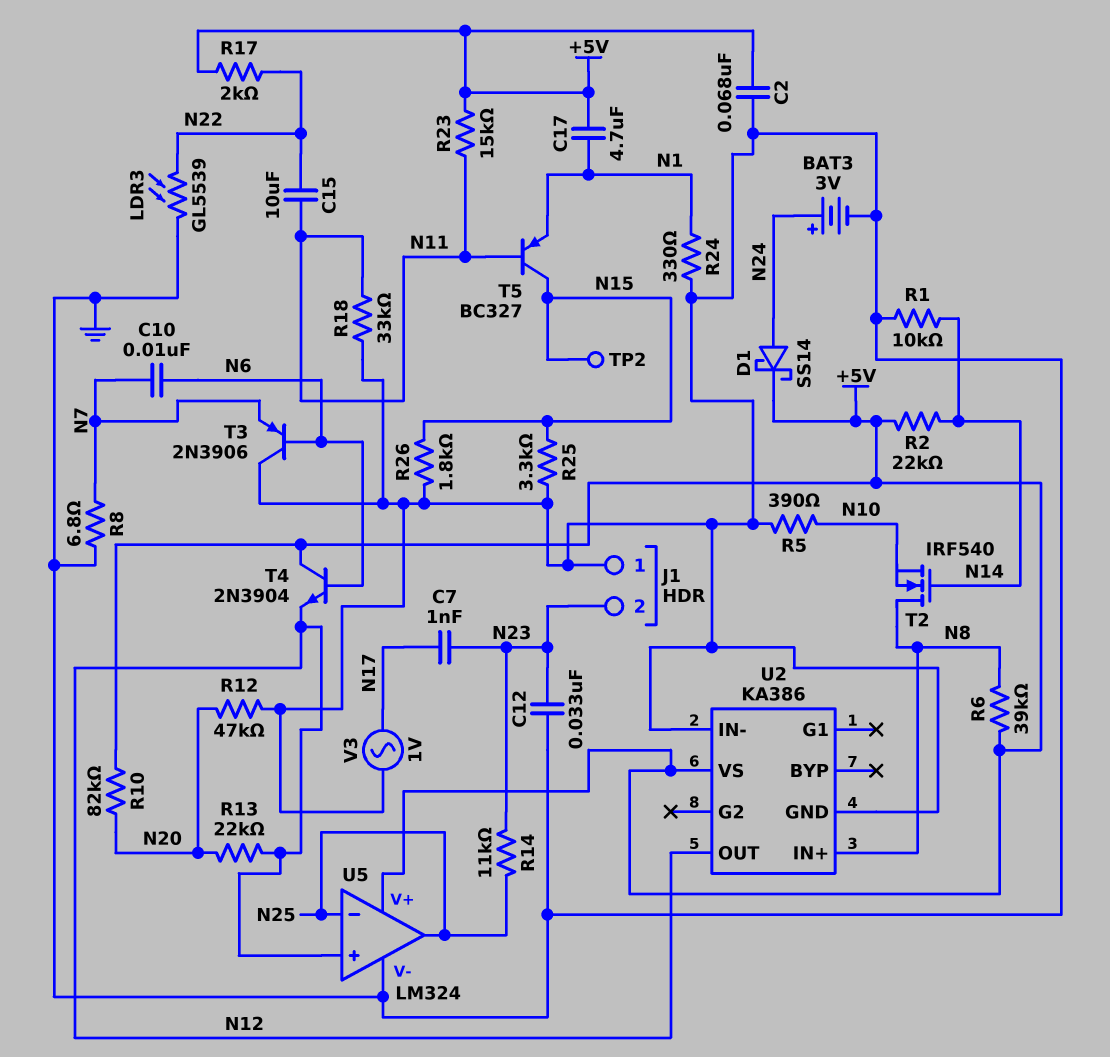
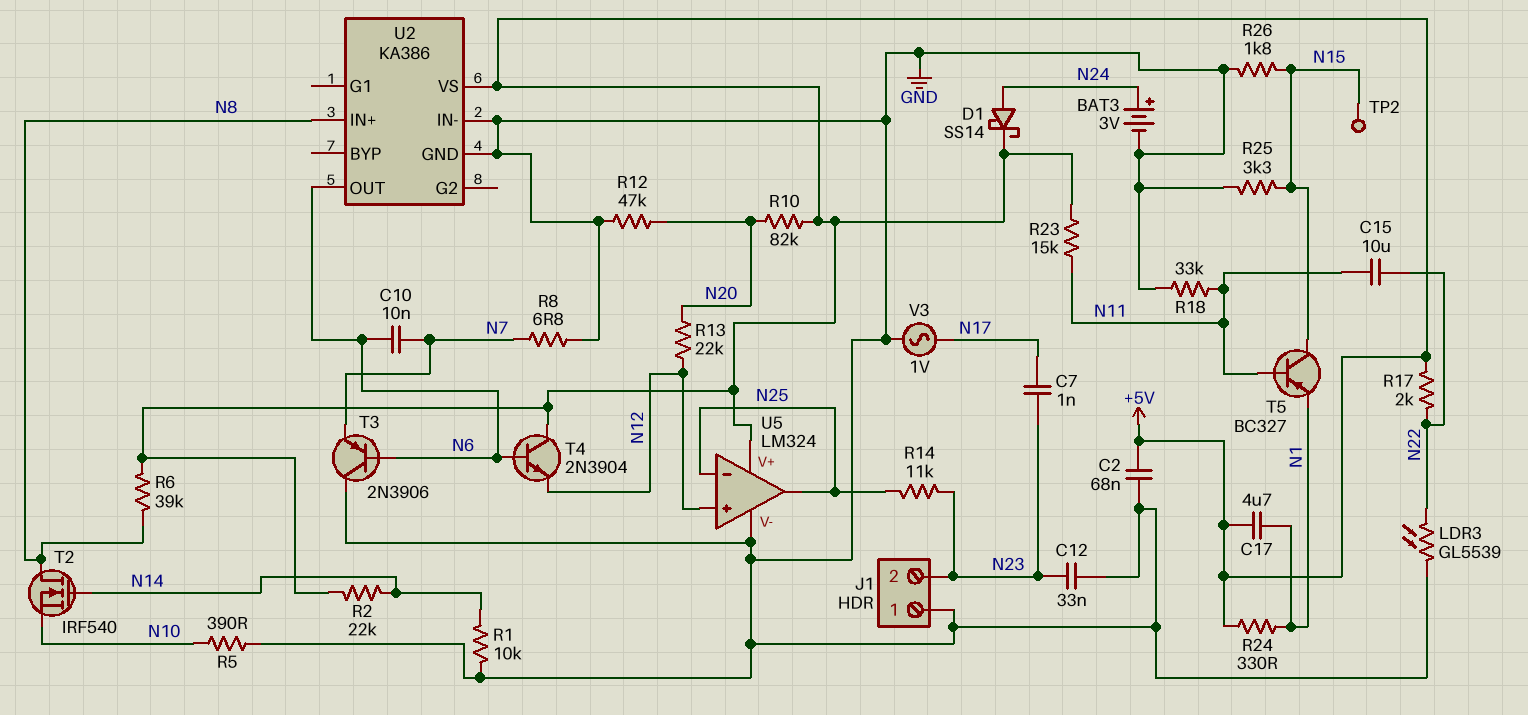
R24: 330 (GND, N1) -> 330 (+5V, N1)
U2 pin OUT: N12 -> N6

